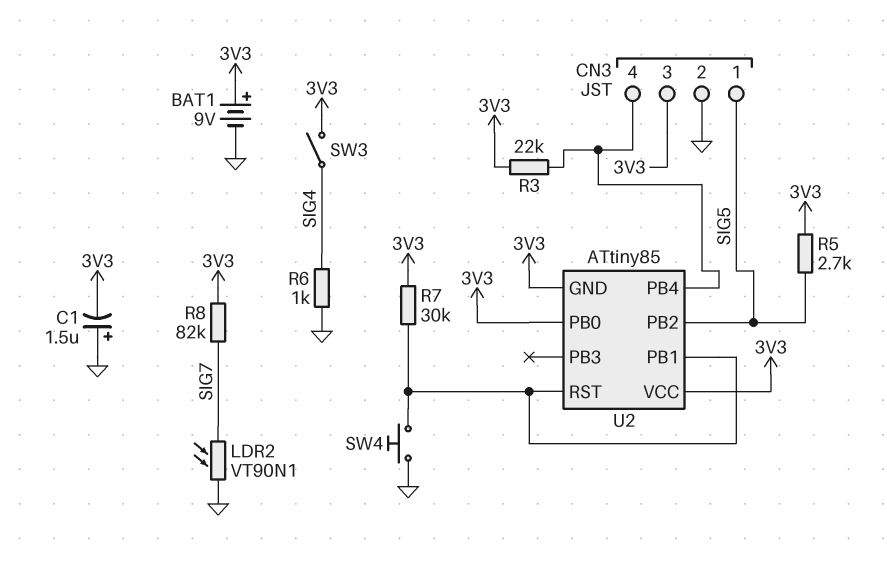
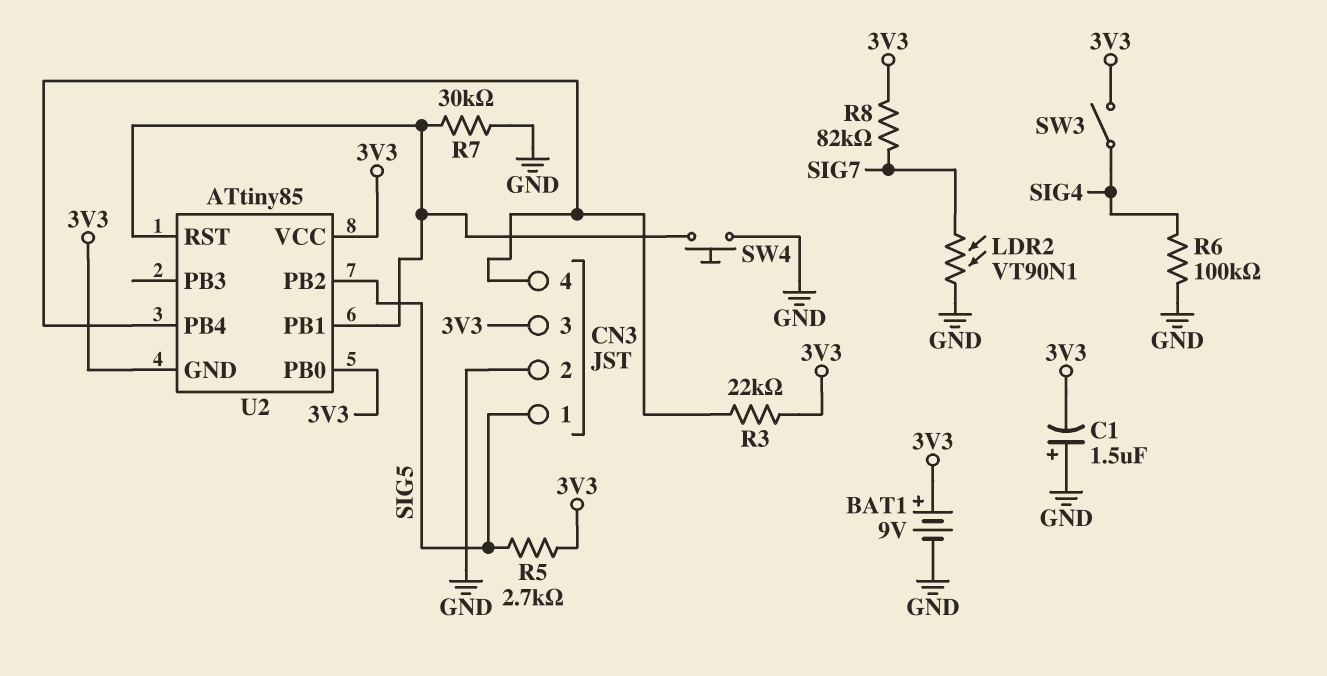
R6: 1k (GND, SIG4) -> 100k (GND, SIG4)
R7: 30k (3V3, U2/PB1) -> 30k (GND, U2/PB1)

